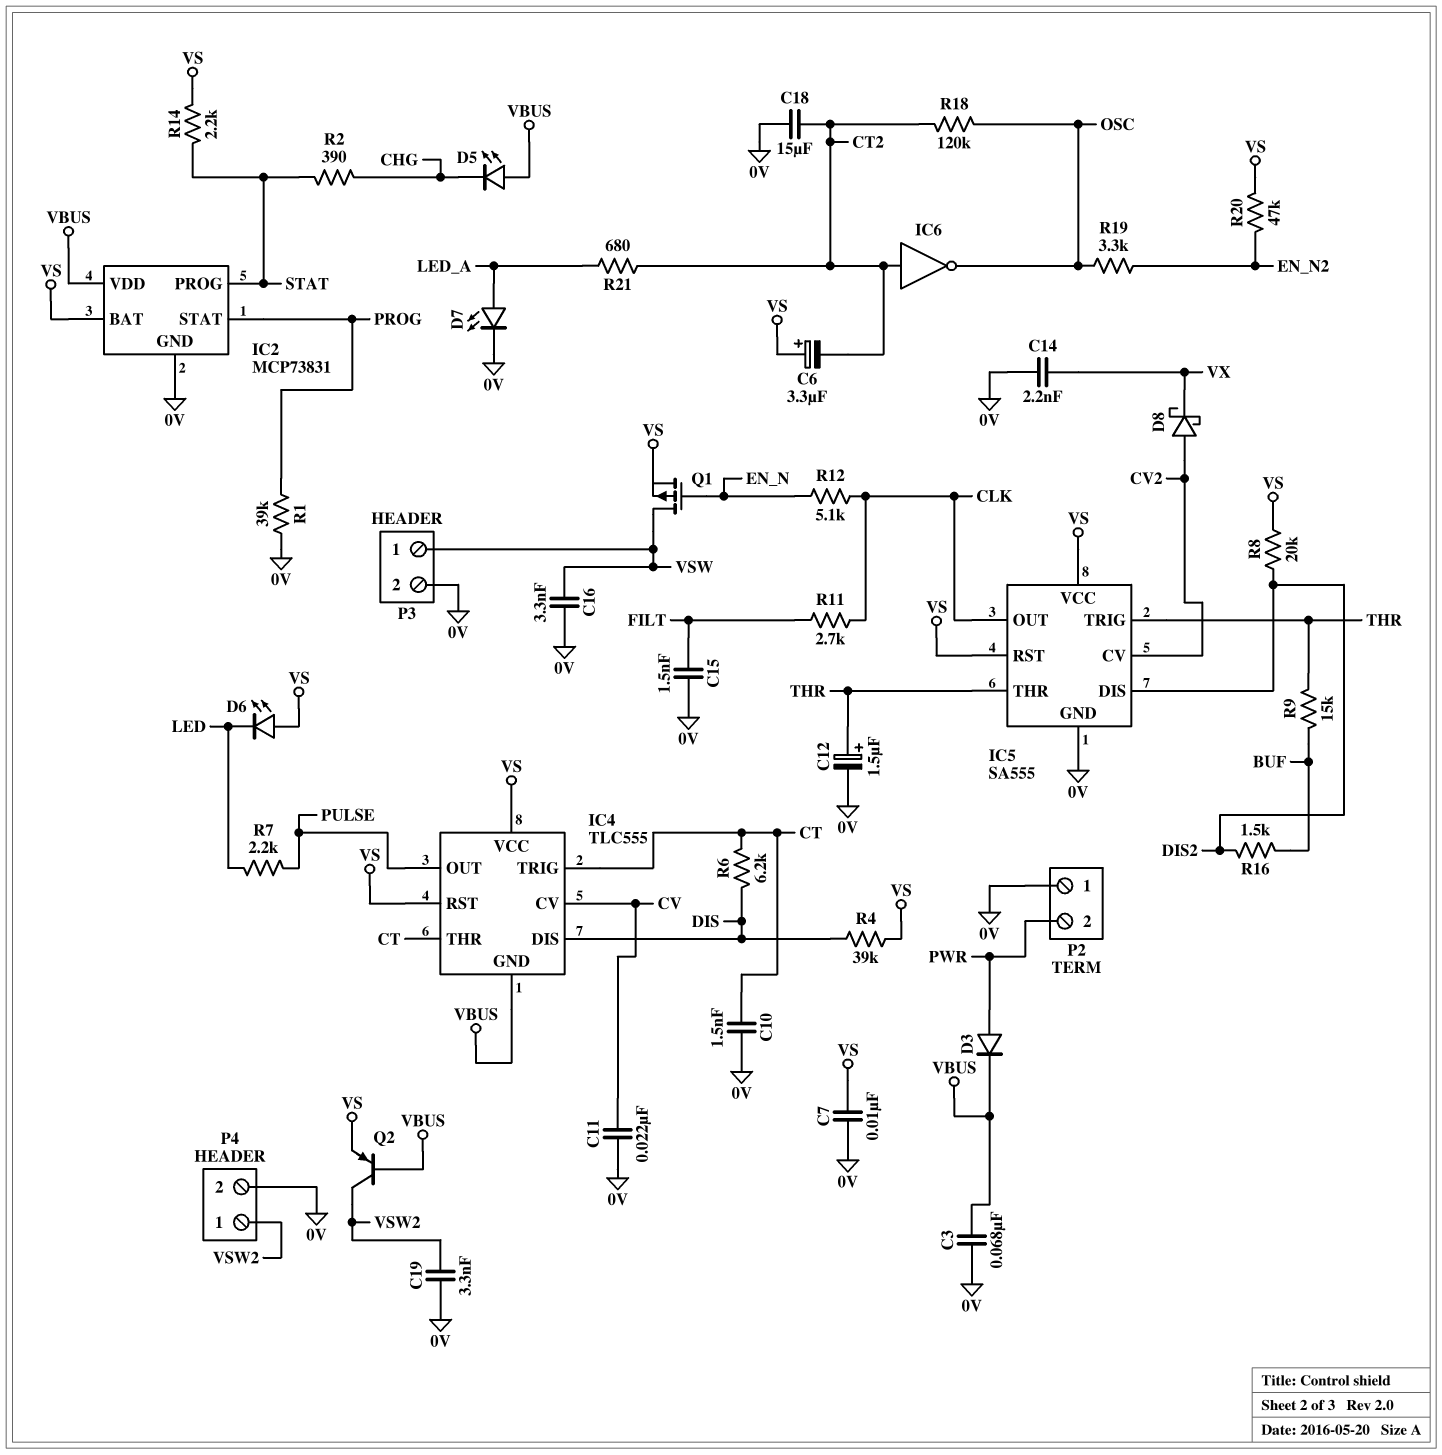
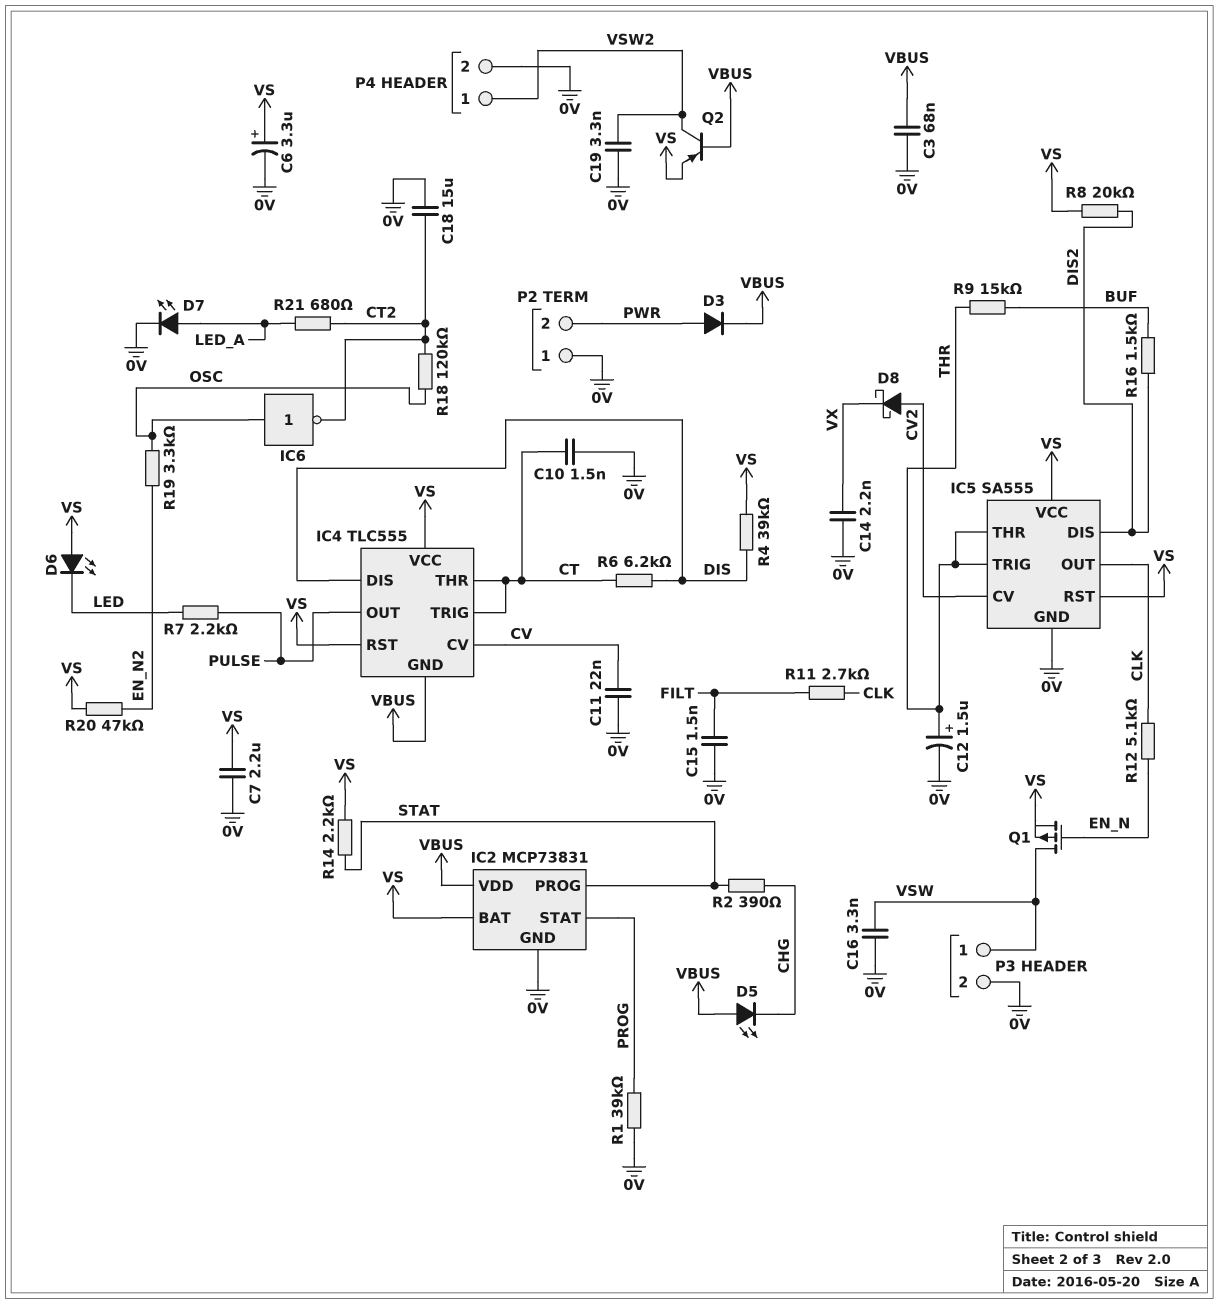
C6: 3.3uF (plus VS, minus CT2) -> 3.3uF (plus VS, minus 0V)
C7: 10nF (0V, VS) -> 2.2uF (0V, VS)
IC6: NOT (in CT2, out OSC) -> NOT (in OSC, out CT2)

